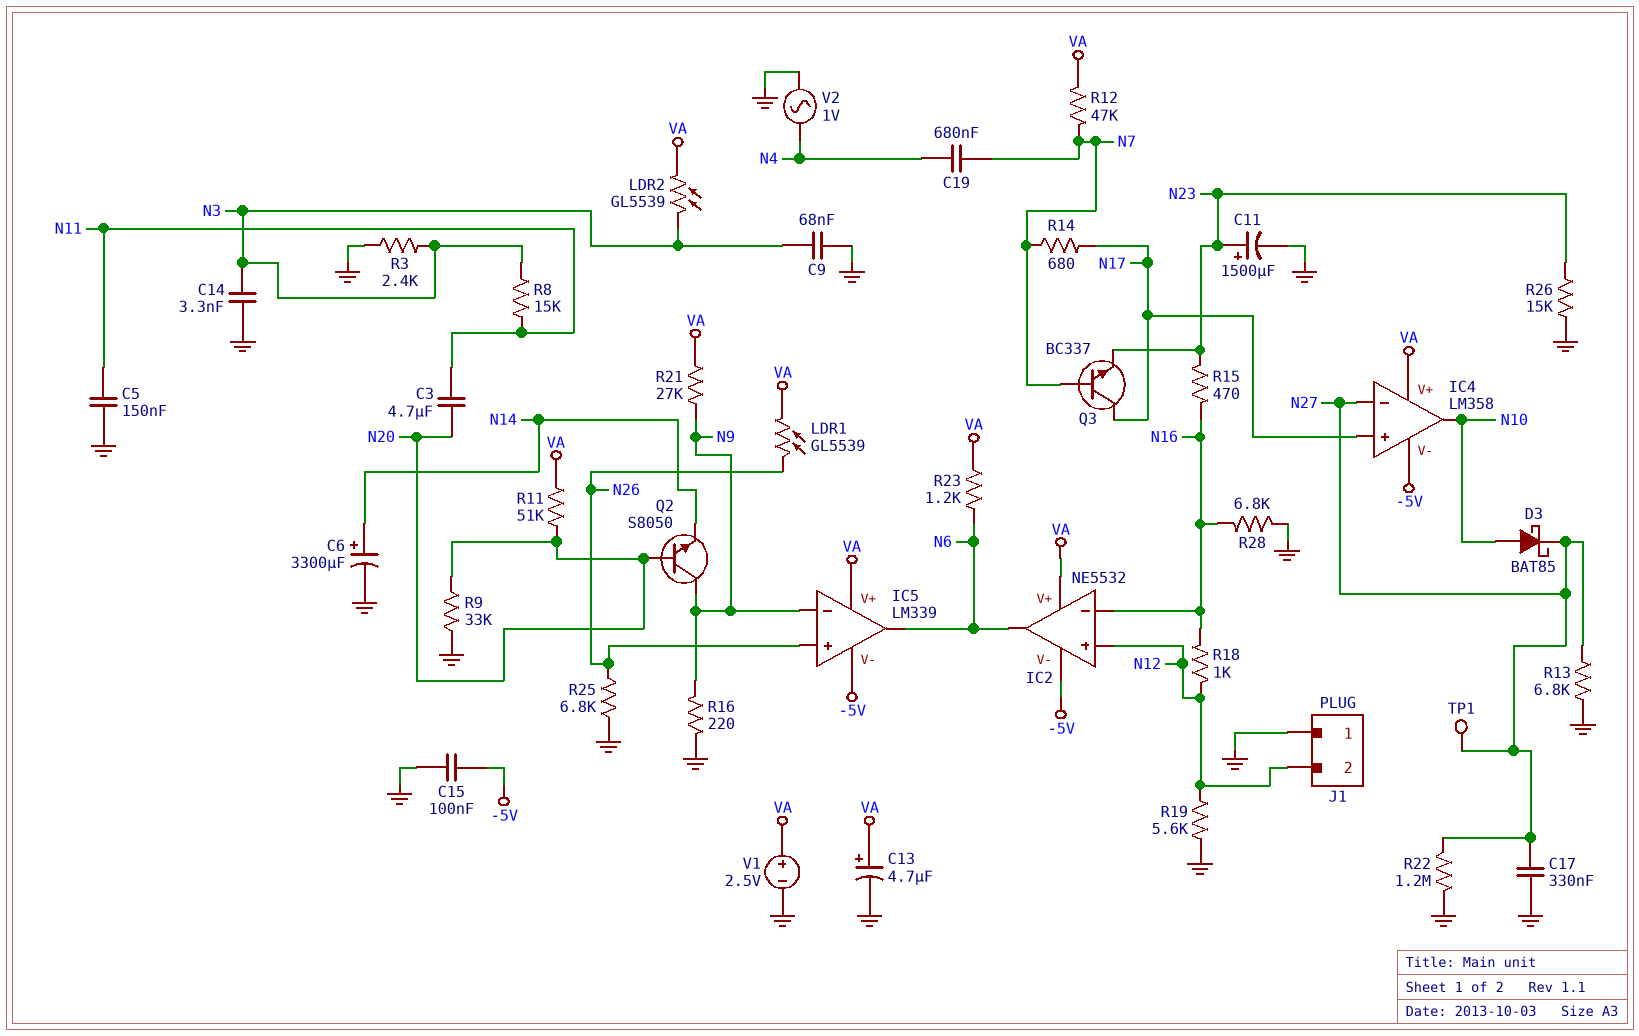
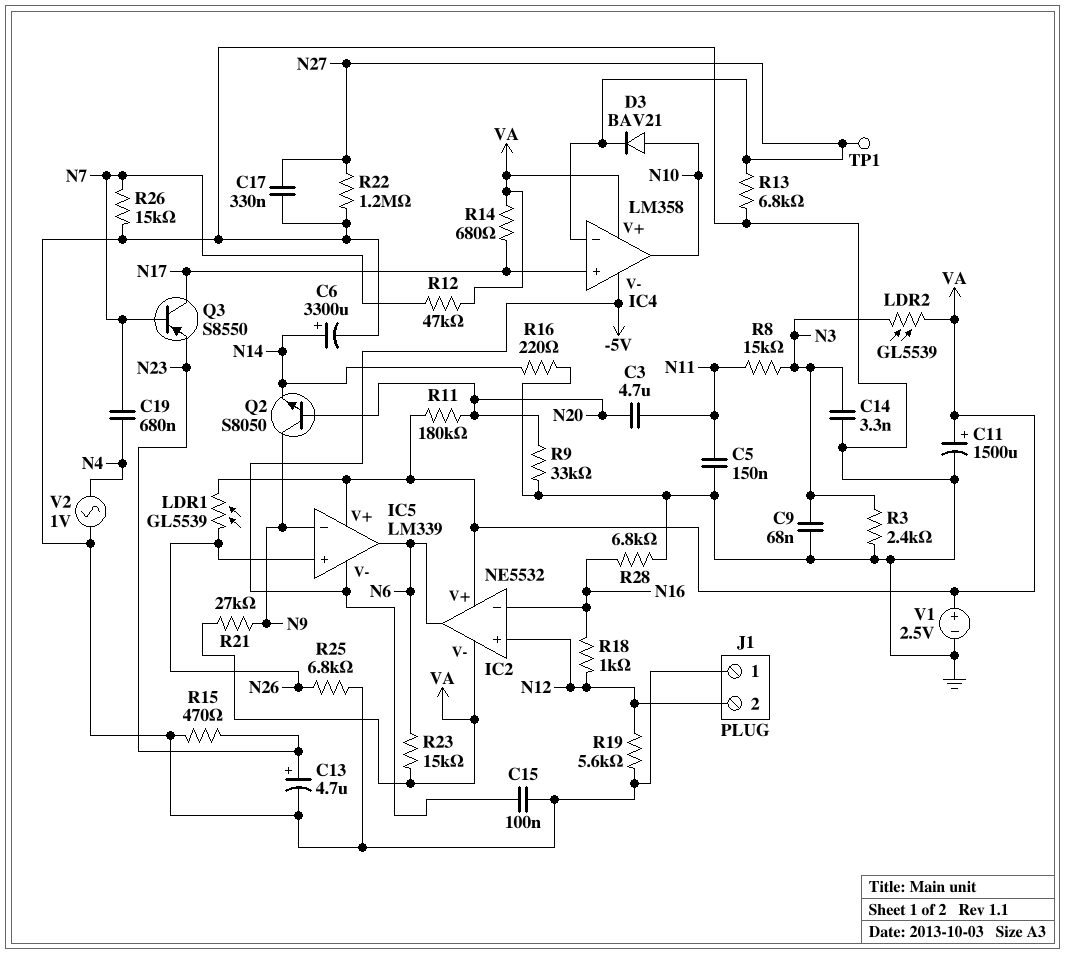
C11: 1500uF (plus N23, minus GND) -> 1500uF (plus VA, minus GND)
C13: 4.7uF (plus VA, minus GND) -> 4.7uF (plus N23, minus GND)
D3: schottky BAT85 (A N10, K N27) -> diode BAV21 (A N10, K N27)
IC2 pin V-: -5V -> VA
Q3: NPN BC337 (B N7, C N17, E N23) -> PNP S8550 (B N7, C N17, E N23)
R11: 51k (N20, VA) -> 180k (N20, VA)
R14: 680 (N7, N17) -> 680 (N17, VA)
R15: 470 (N16, N23) -> 470 (GND, N23)
R16: 220 (GND, N9) -> 220 (GND, N14)
R23: 1.2k (N6, VA) -> 15k (N6, VA)
R26: 15k (GND, N23) -> 15k (GND, N7)

